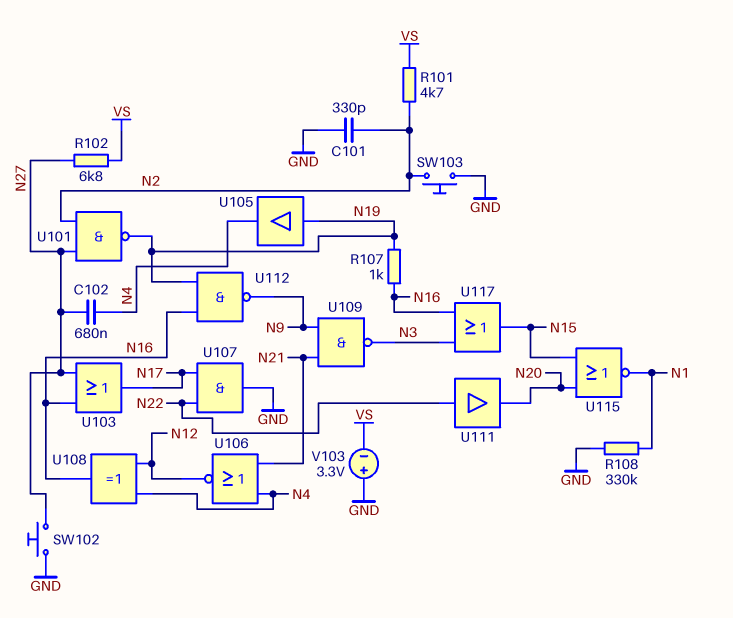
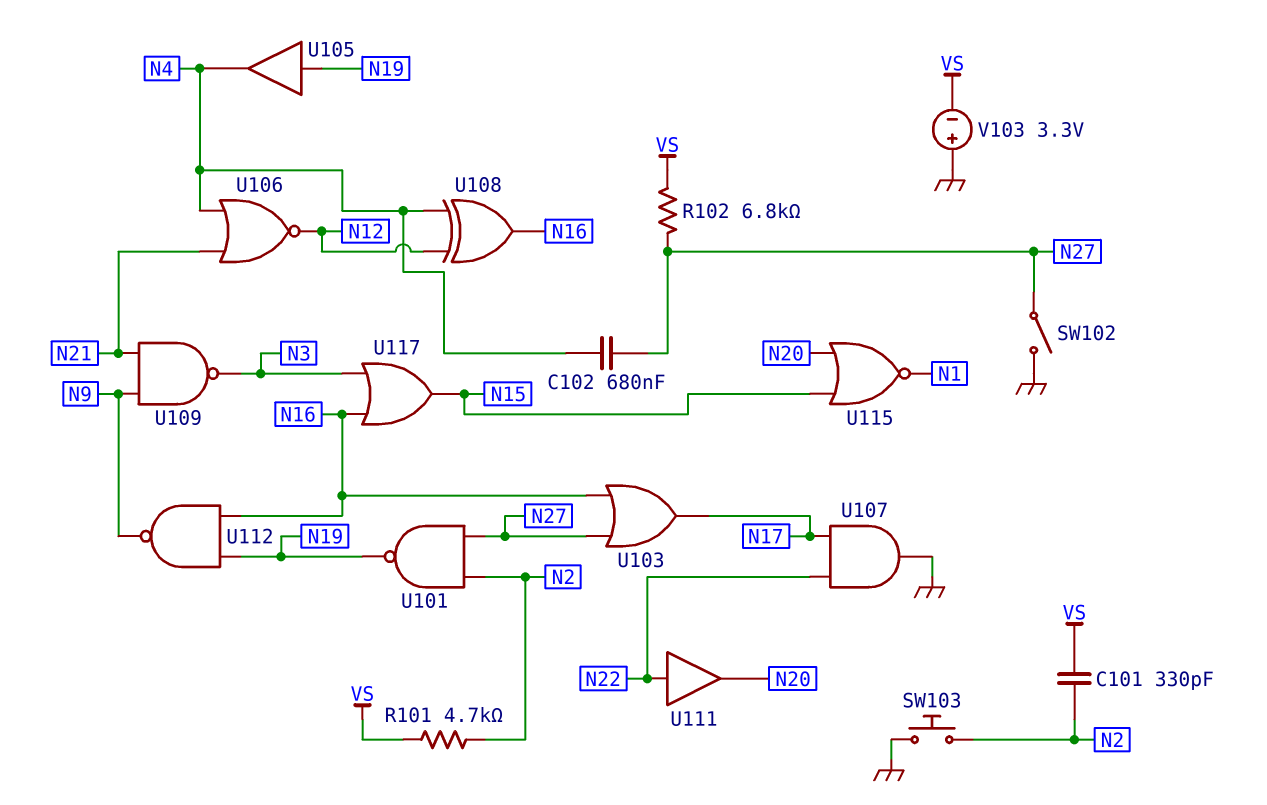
C101: 330pF (GND, N2) -> 330pF (N2, VS)
R107: 1k (N16, N19) -> none
R108: 330k (GND, N1) -> none
SW102: button (GND, N27) -> switch (GND, N27)

